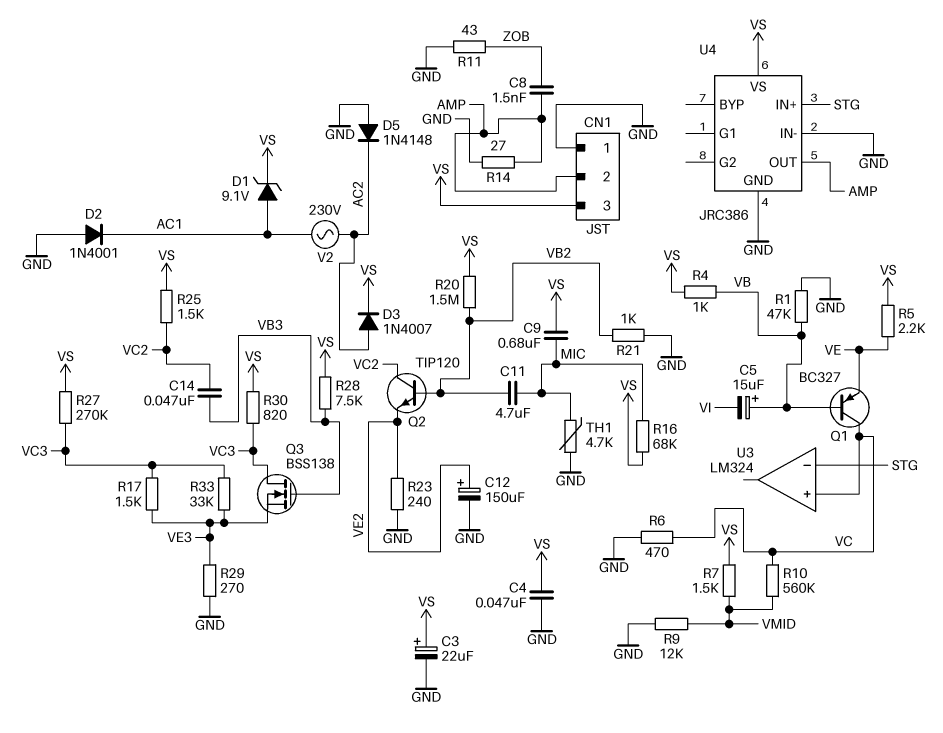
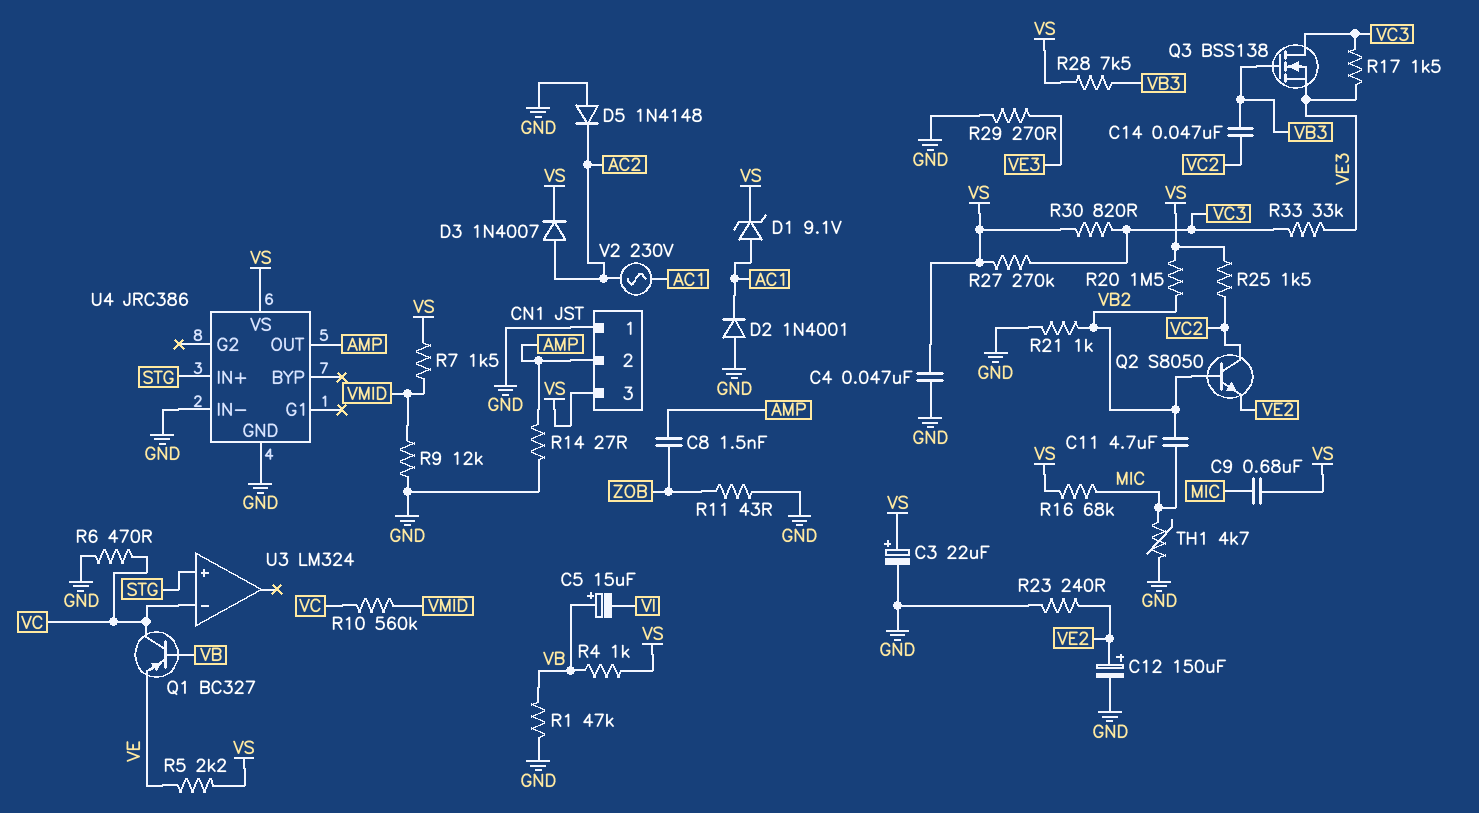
Q2: NPN TIP120 (B VB2, C VC2, E VE2) -> NPN S8050 (B VB2, C VC2, E VE2)
U3 pin in+: VC -> STG
U3 pin in-: STG -> VC

